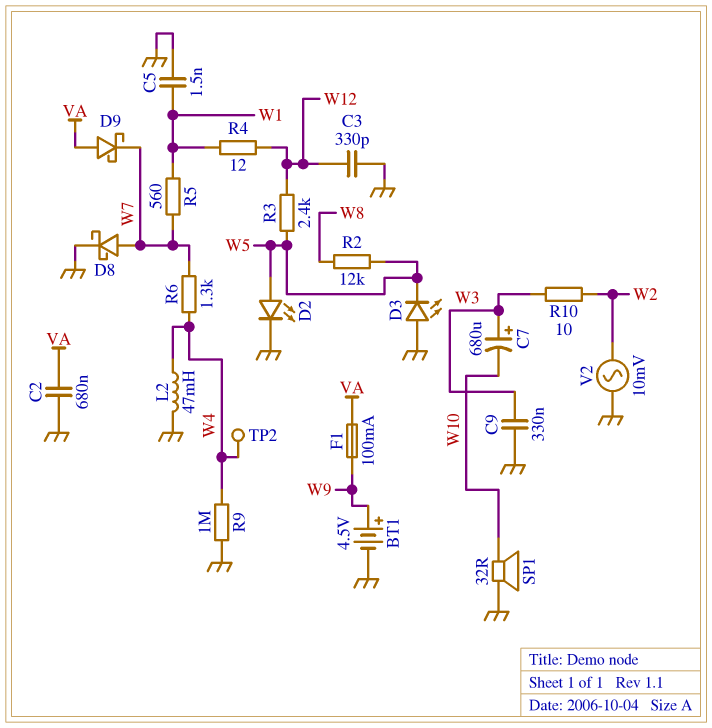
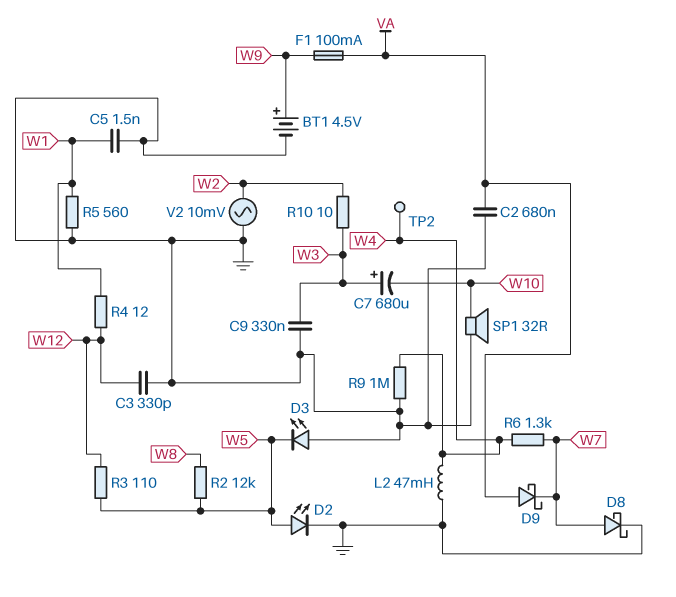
R3: 2.4k (W5, W12) -> 110 (W5, W12)
R5: 560 (W1, W7) -> 560 (GND, W1)

